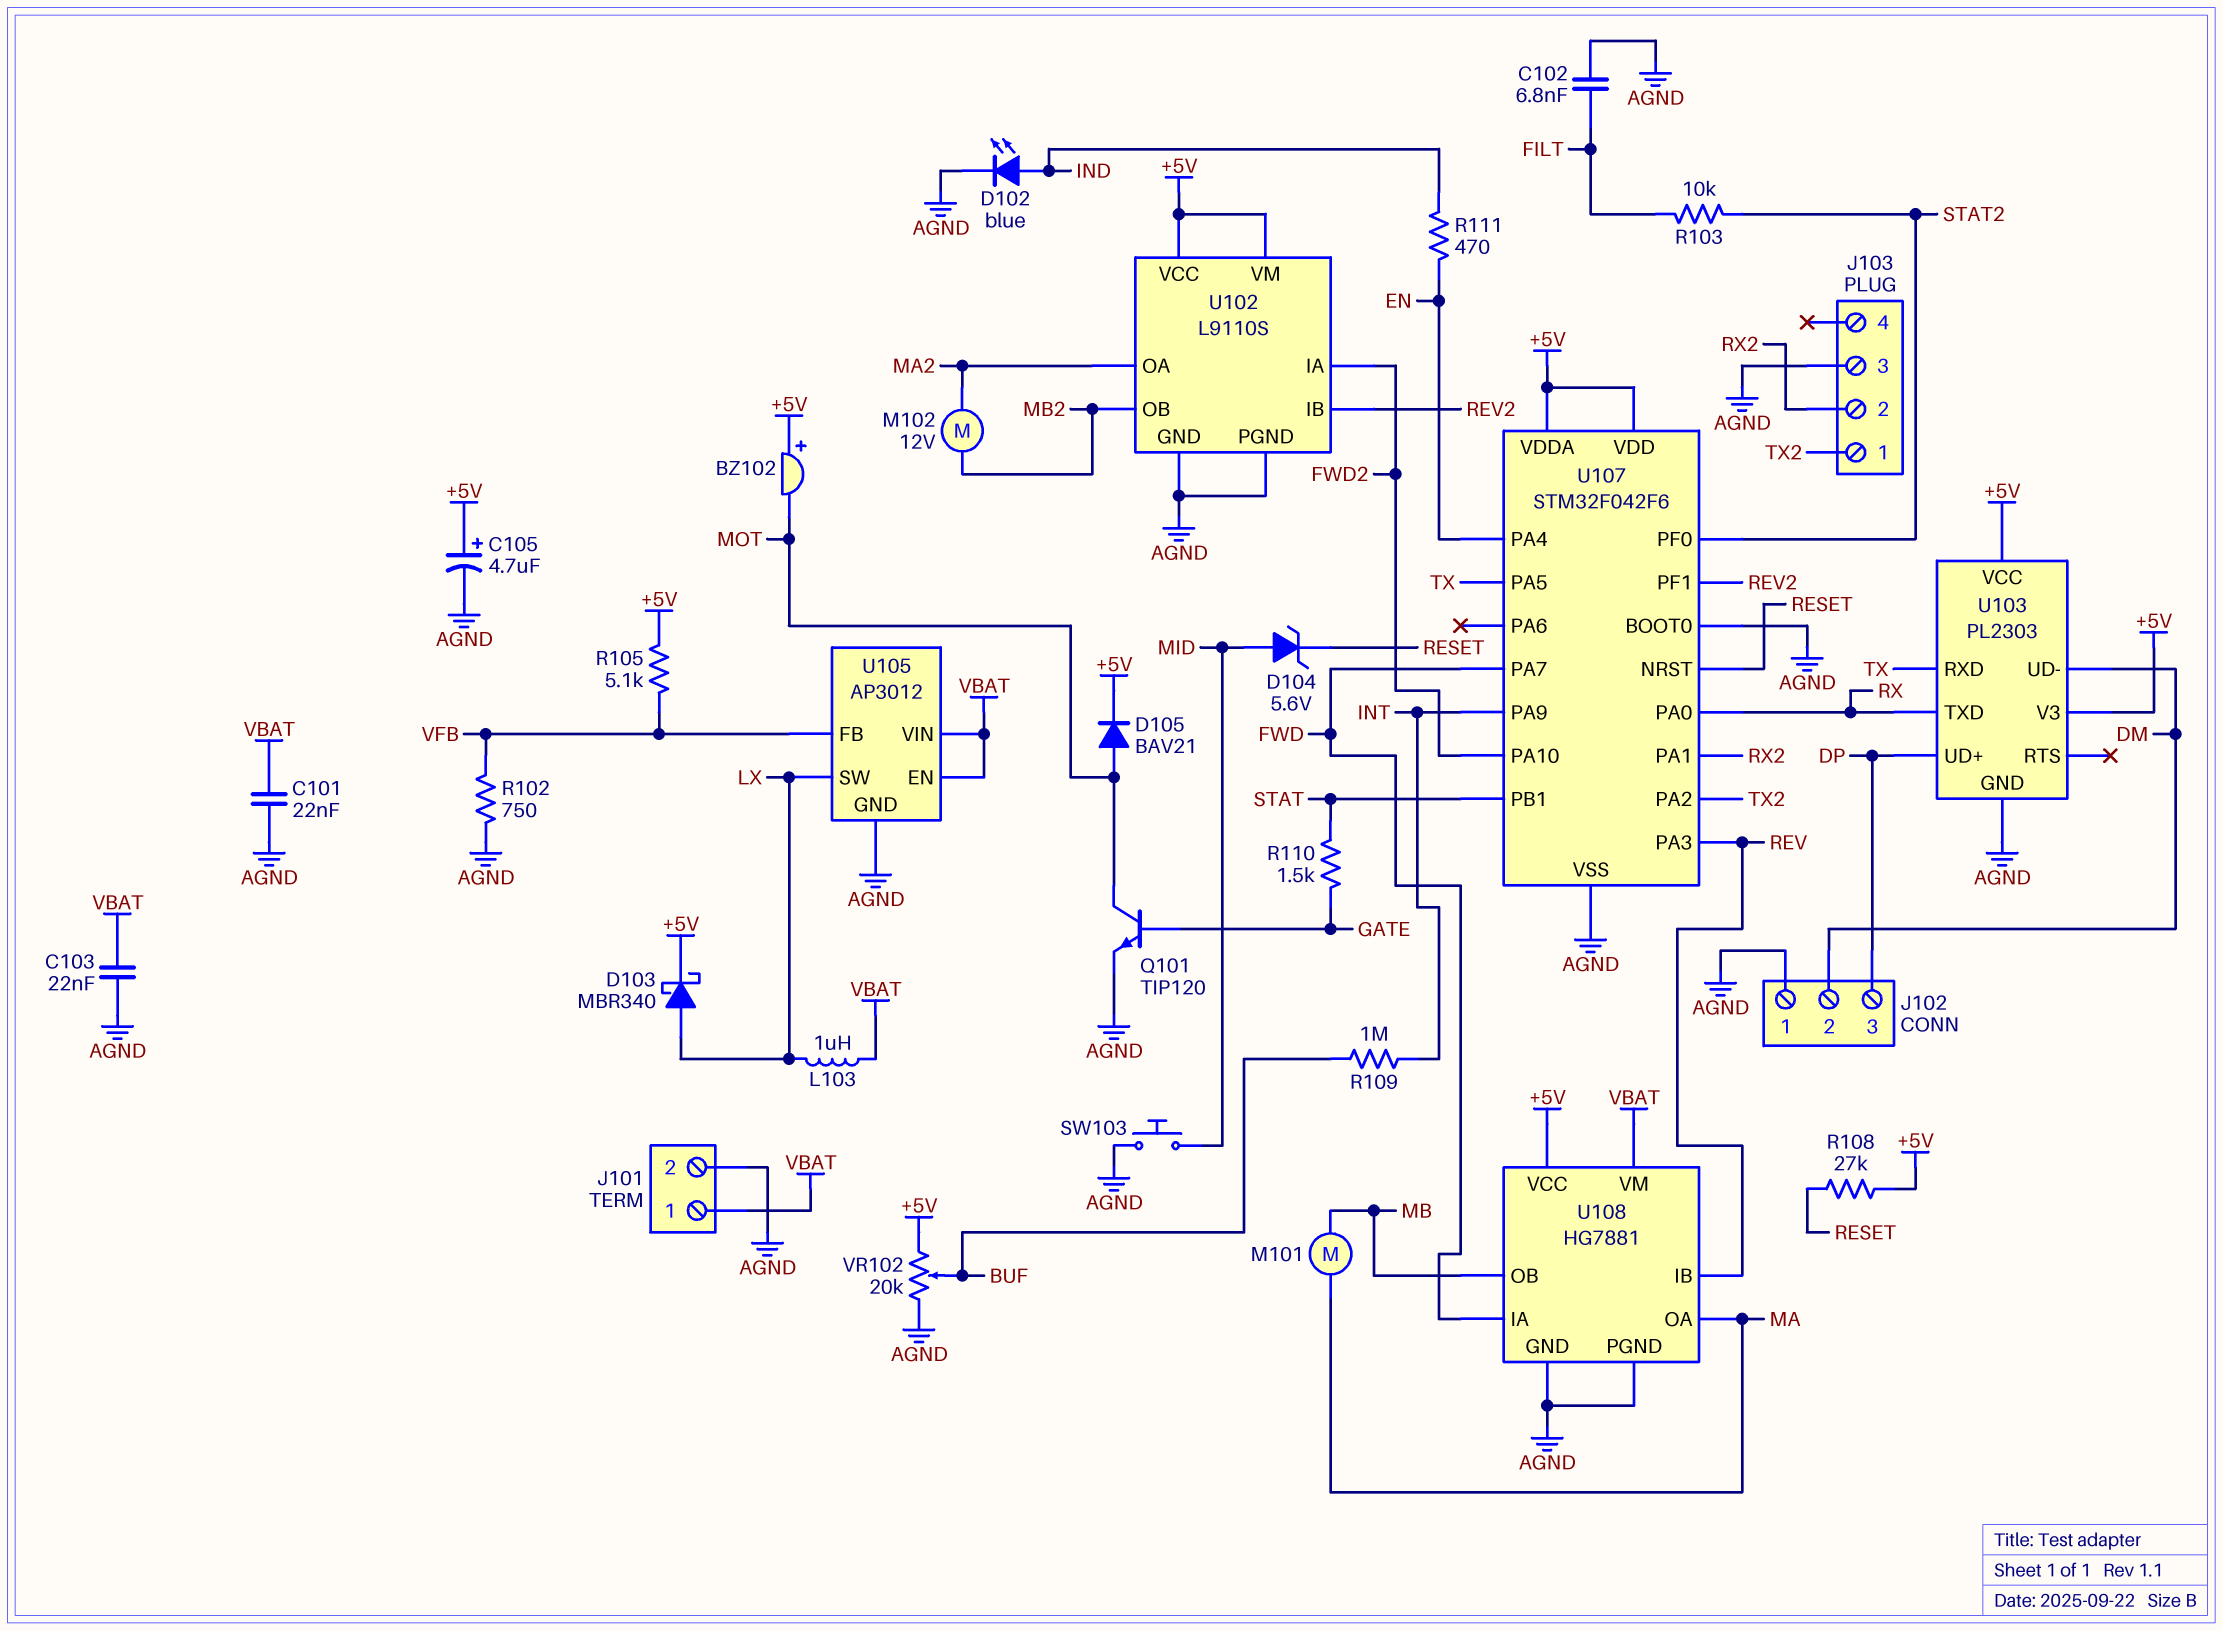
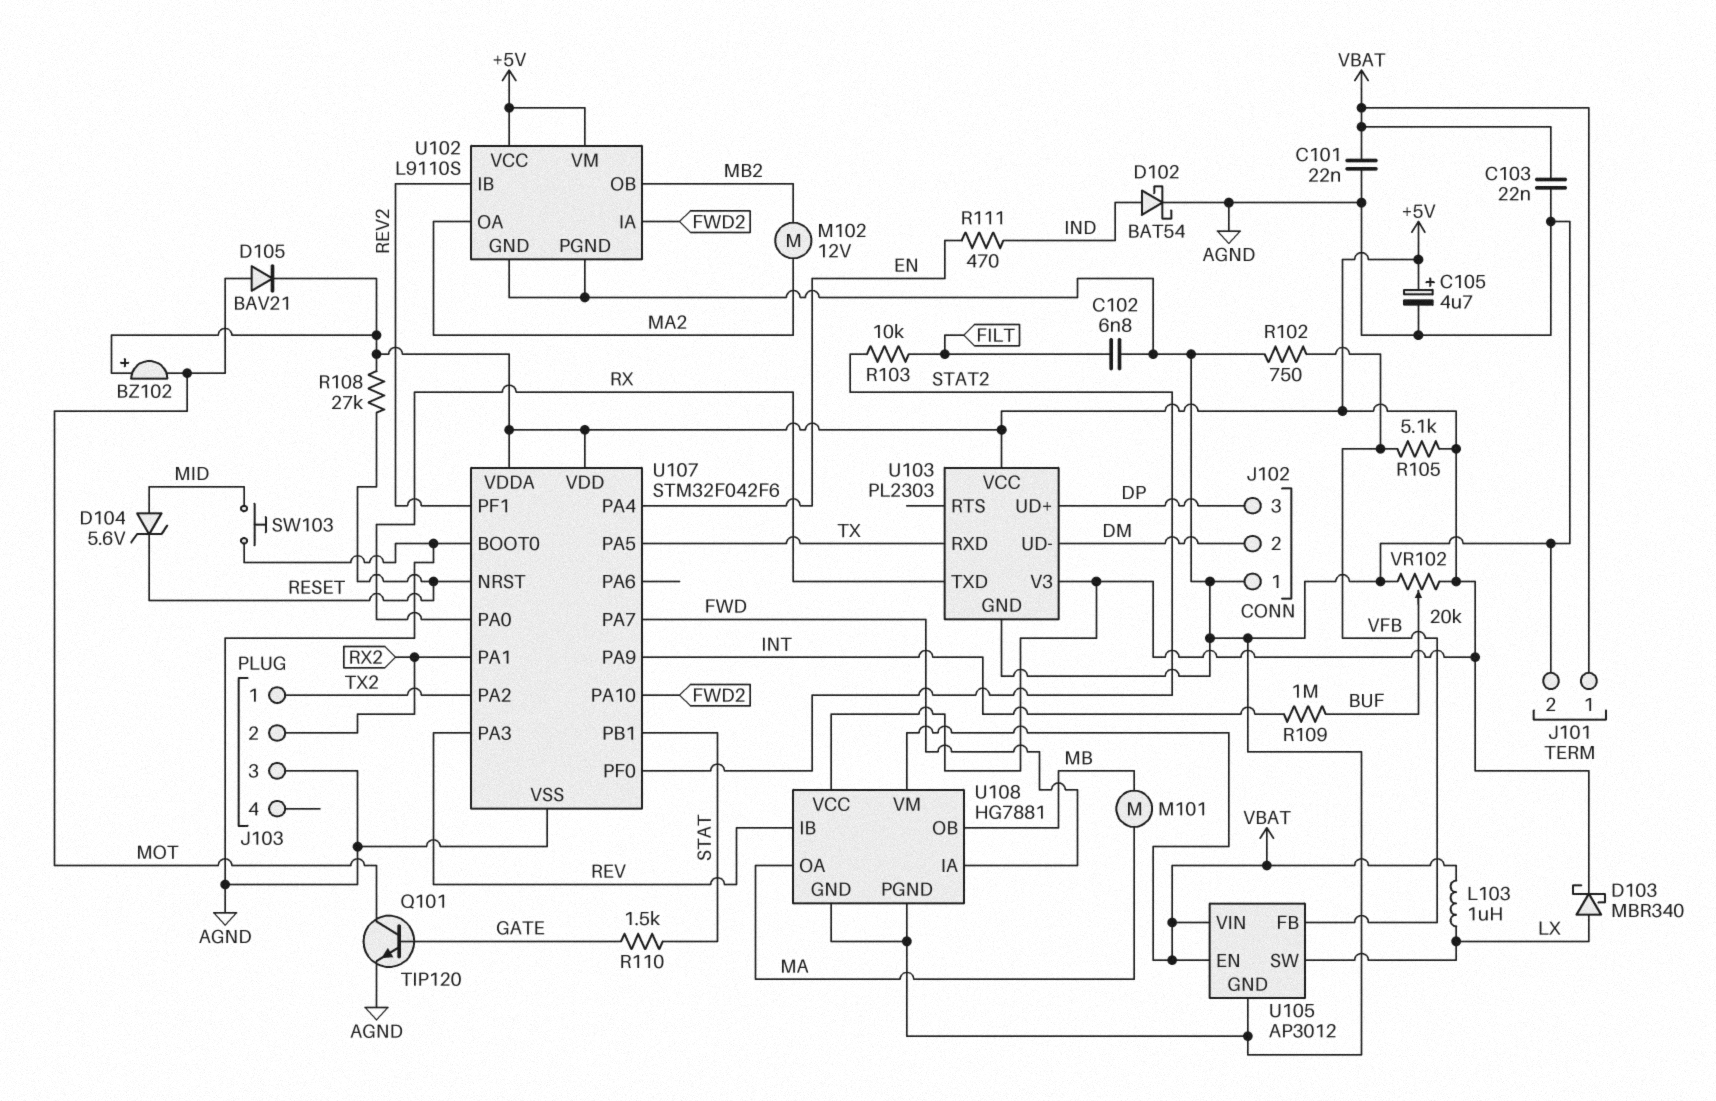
D102: LED blue (A IND, K AGND) -> schottky BAT54 (A IND, K AGND)

